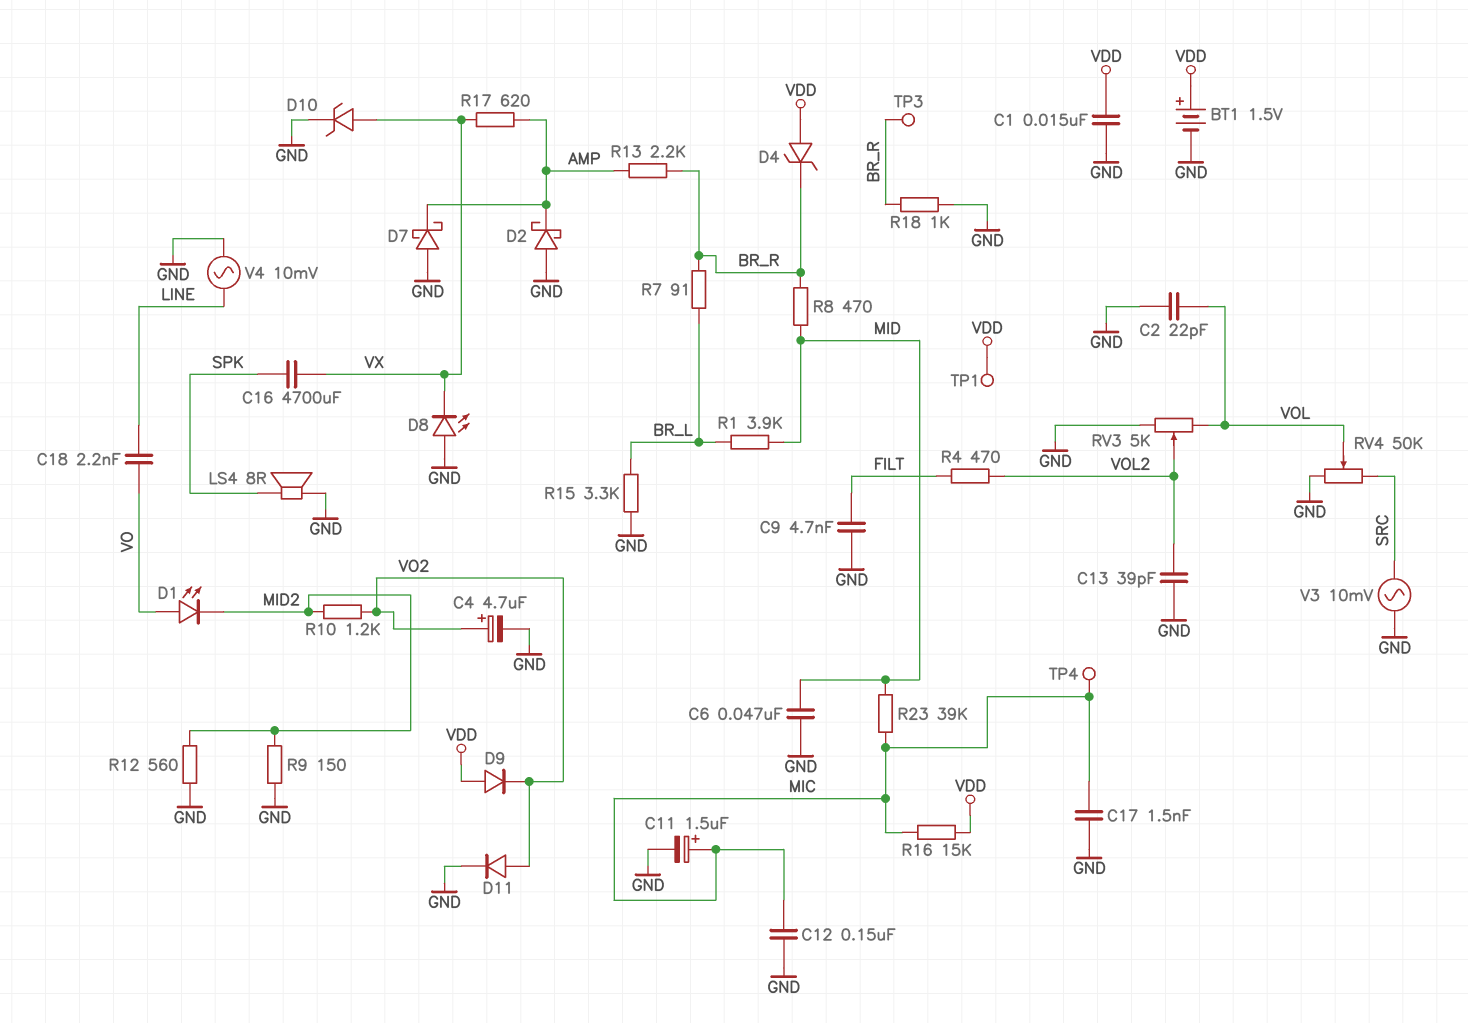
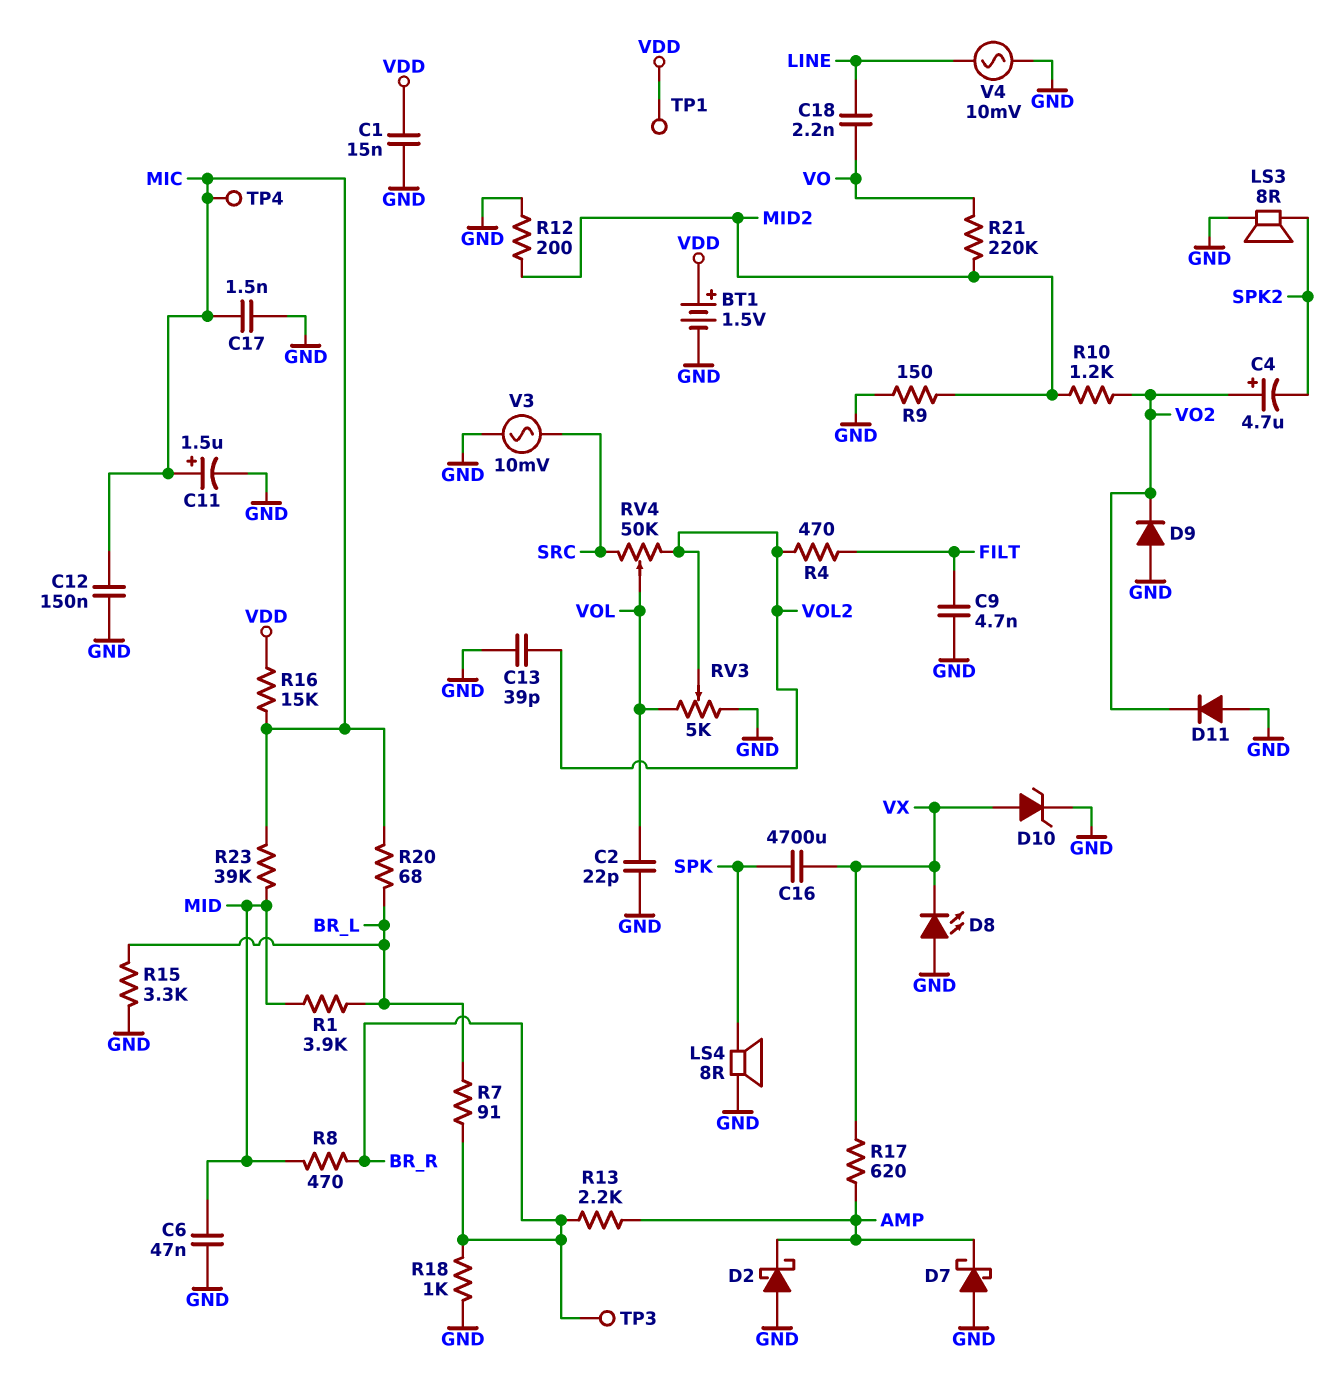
C4: 4.7uF (plus VO2, minus GND) -> 4.7uF (plus VO2, minus SPK2)
D1: LED (A VO, K MID2) -> none
D4: zener (A VDD, K BR_R) -> none
D9: diode (A VDD, K VO2) -> diode (A GND, K VO2)
D11: diode (A VO2, K GND) -> diode (A GND, K VO2)
LS3: none -> speaker 8R (GND, SPK2)
R12: 560 (GND, MID2) -> 200 (GND, MID2)
R20: none -> 68 (BR_L, MIC)
R21: none -> 220k (MID2, VO)
RV4: 50k (GND, SRC, wiper VOL) -> 50k (SRC, VOL2, wiper VOL)

